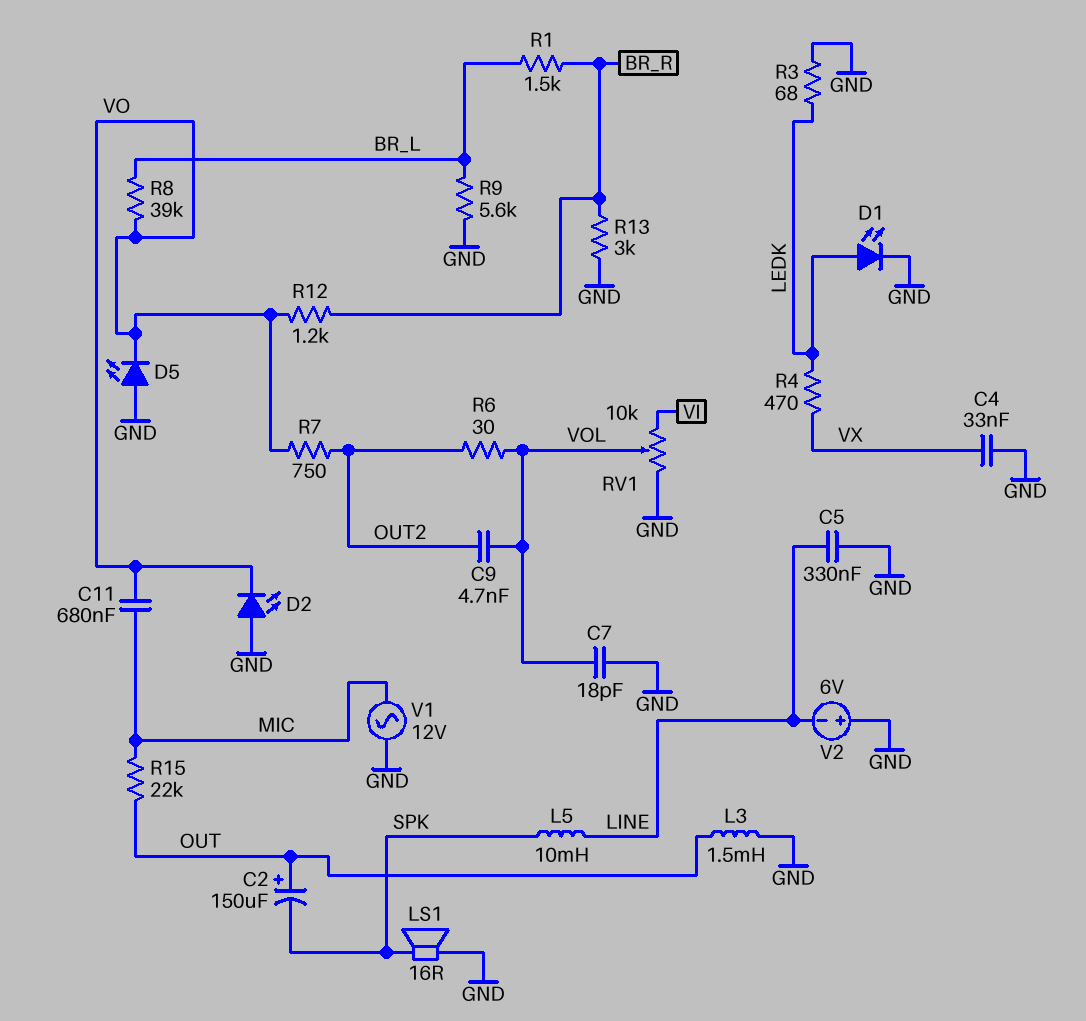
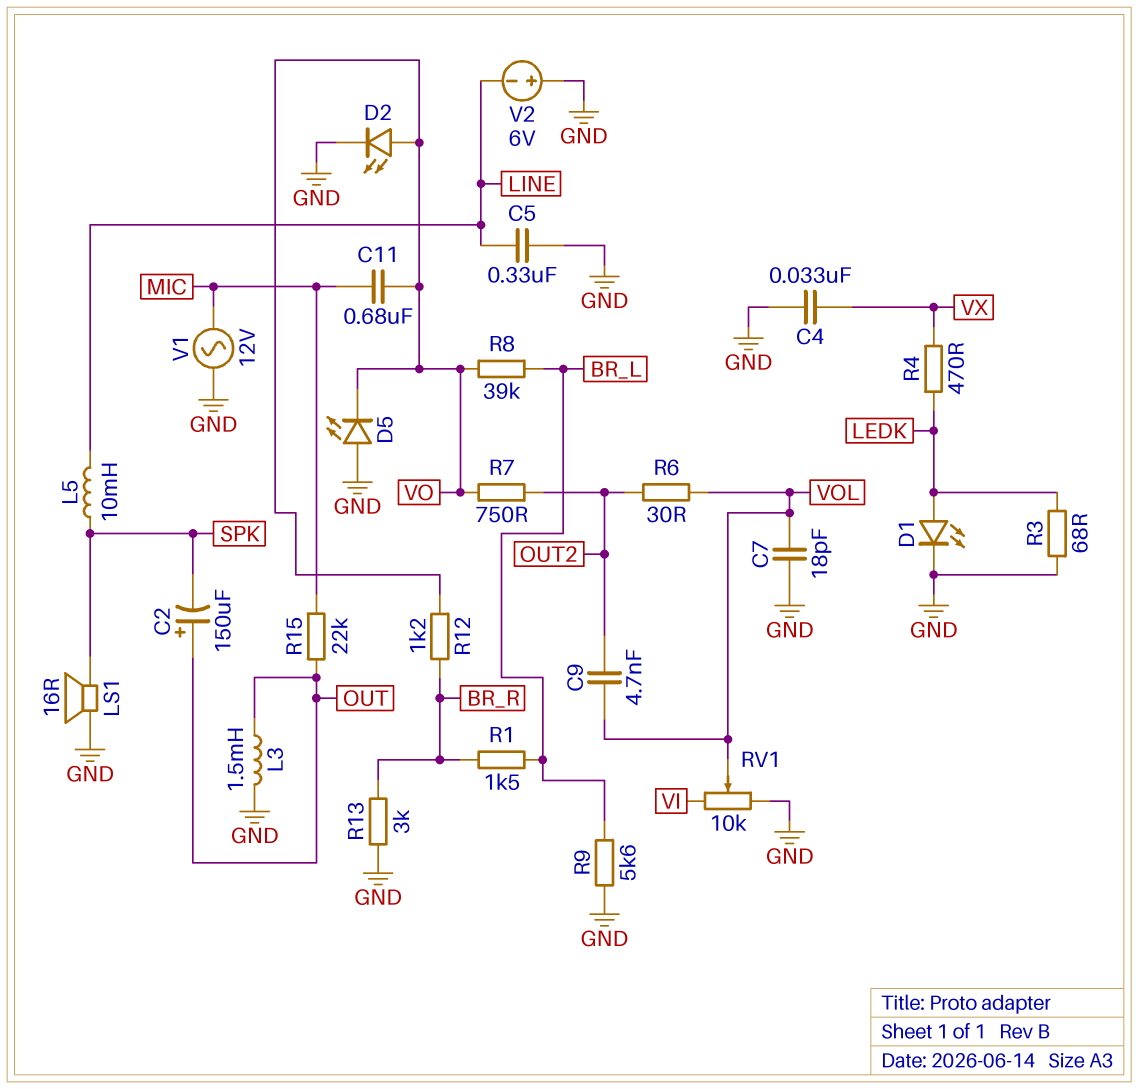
D2: LED (A GND, K VO) -> LED (A VO, K GND)

